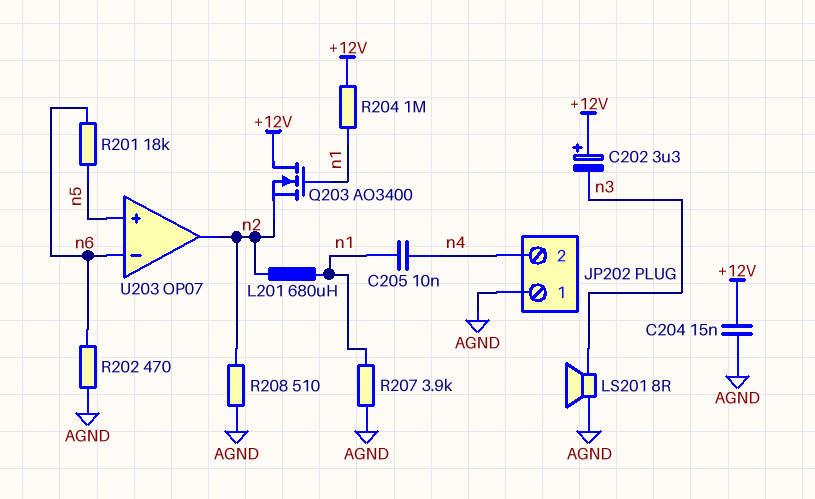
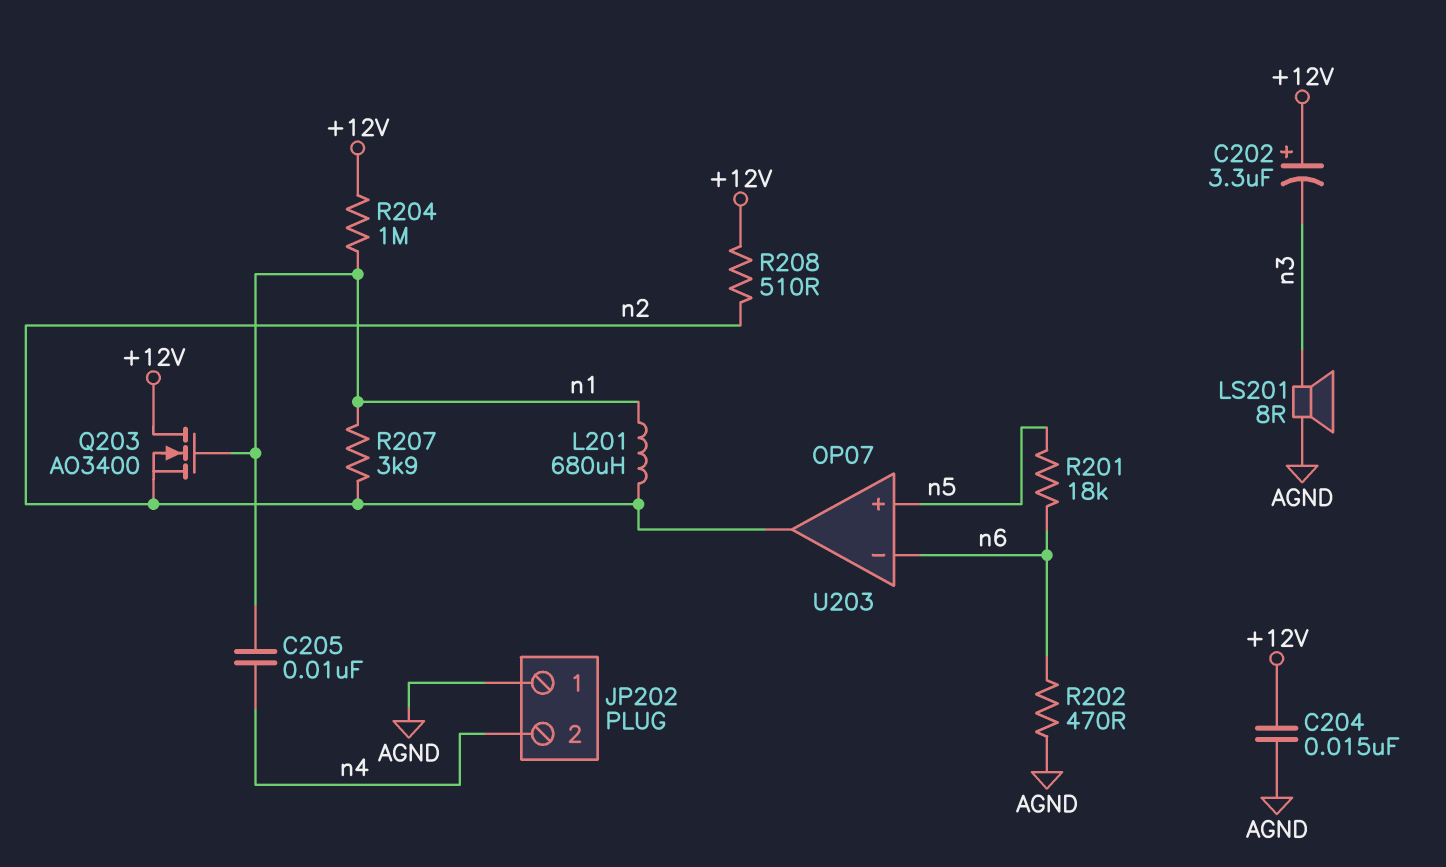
R207: 3.9k (AGND, n1) -> 3.9k (n1, n2)
R208: 510 (AGND, n2) -> 510 (+12V, n2)

